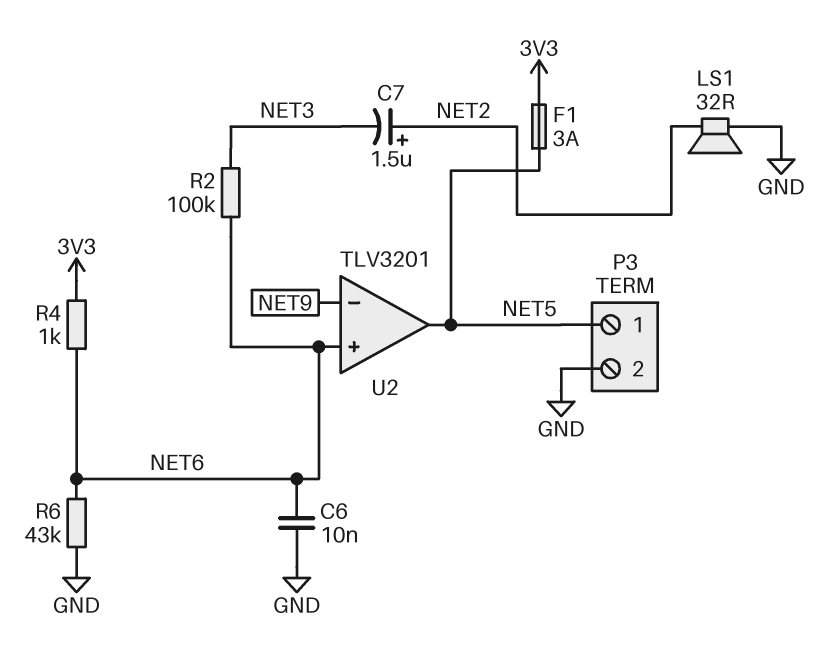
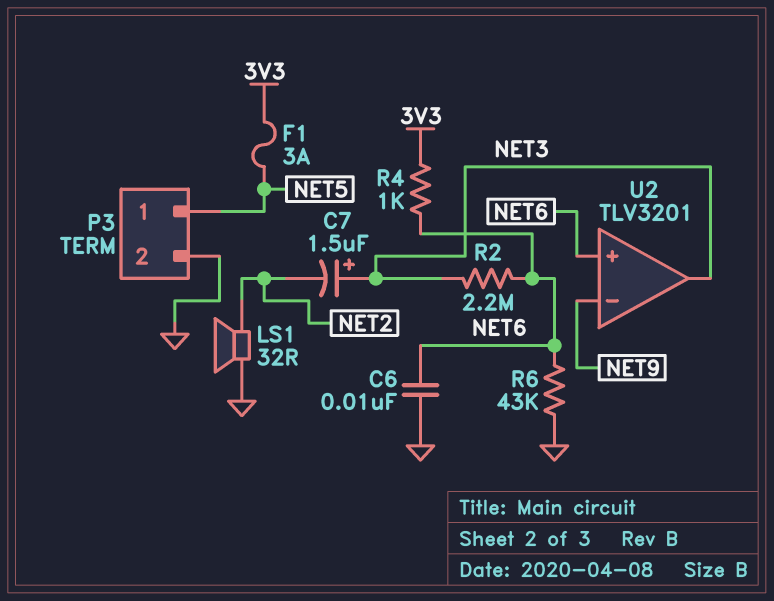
C7: 1.5uF (plus NET2, minus NET3) -> 1.5uF (plus NET3, minus NET2)
R2: 100k (NET3, NET6) -> 2.2M (NET3, NET6)
U2 pin out: NET5 -> NET3

